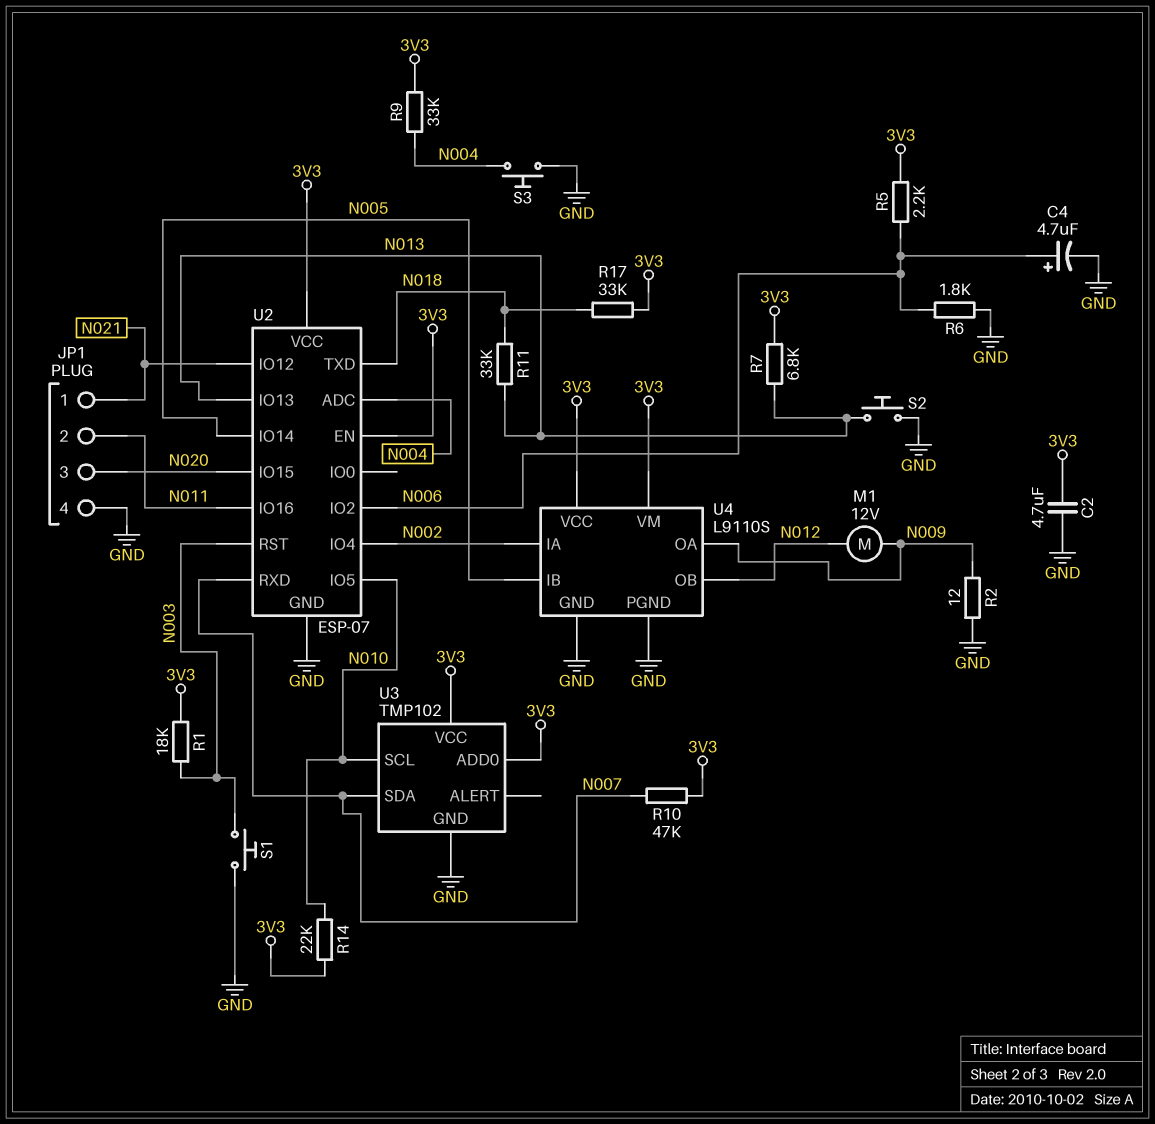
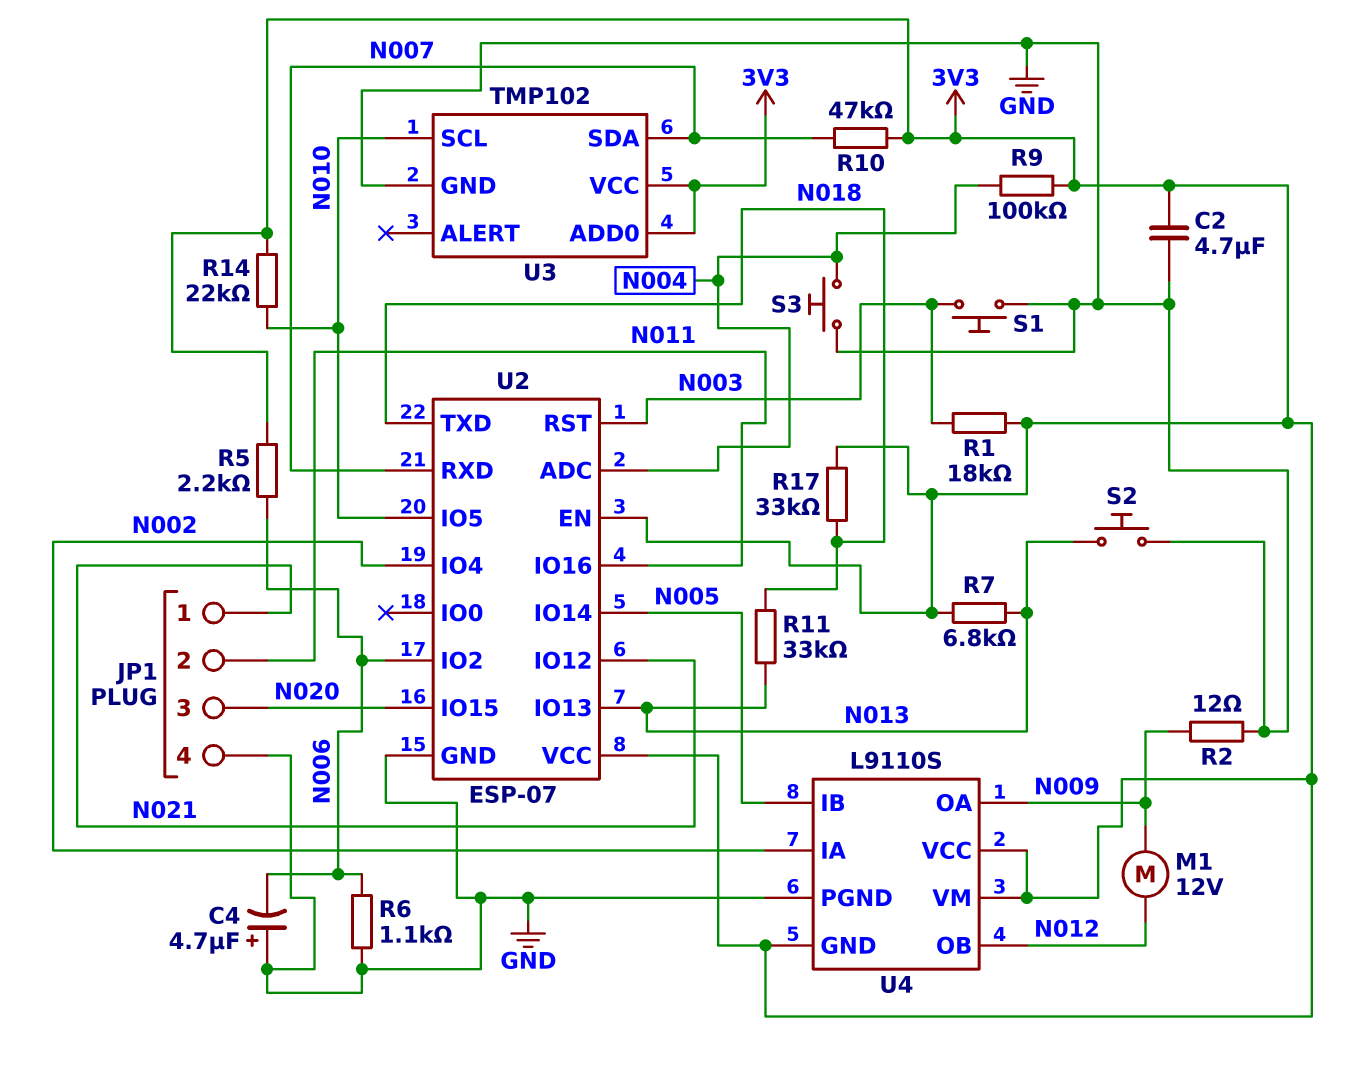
C4: 4.7uF (plus N006, minus GND) -> 4.7uF (plus GND, minus N006)
R6: 1.8k (GND, N006) -> 1.1k (GND, N006)
R9: 33k (3V3, N004) -> 100k (3V3, N004)
U4 pin GND: GND -> 3V3

